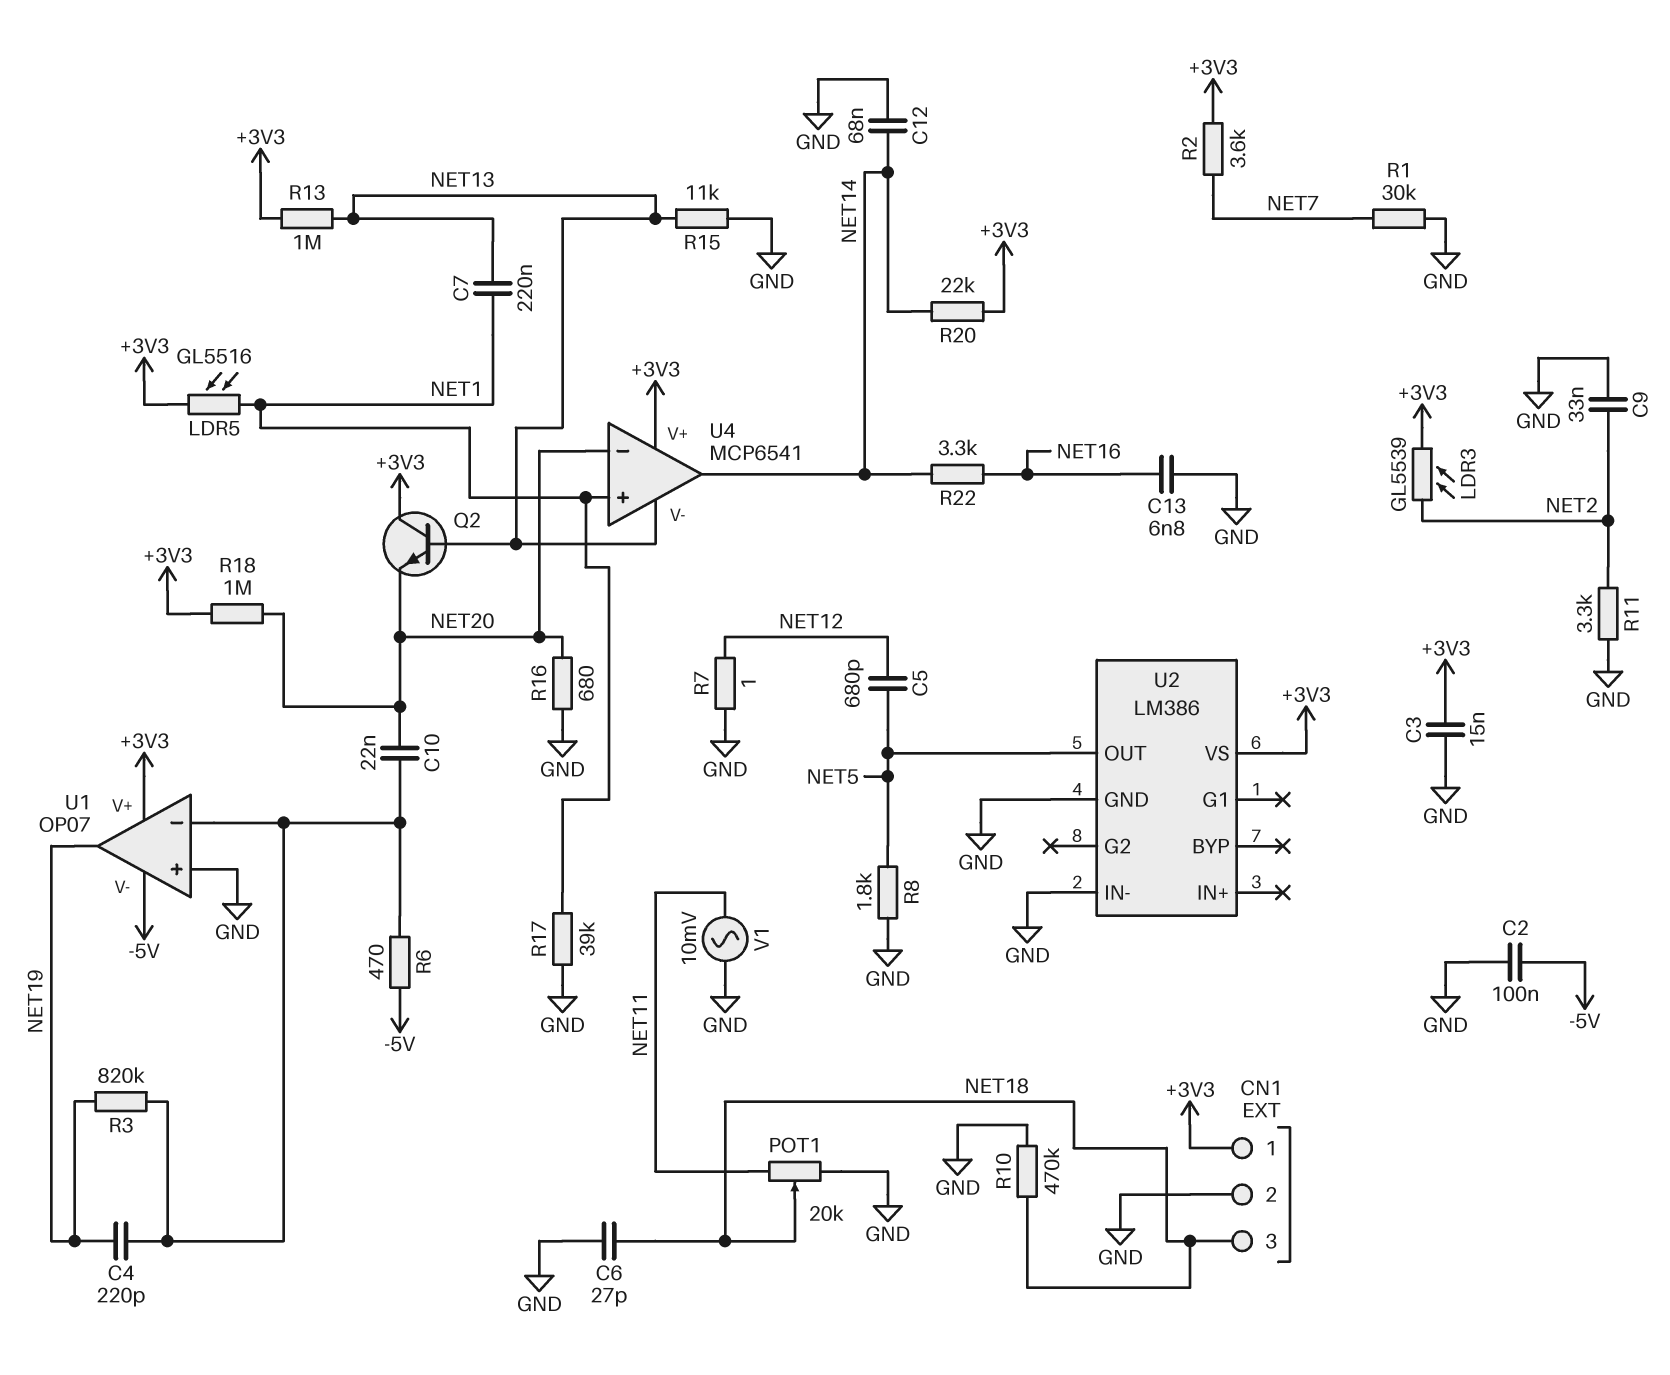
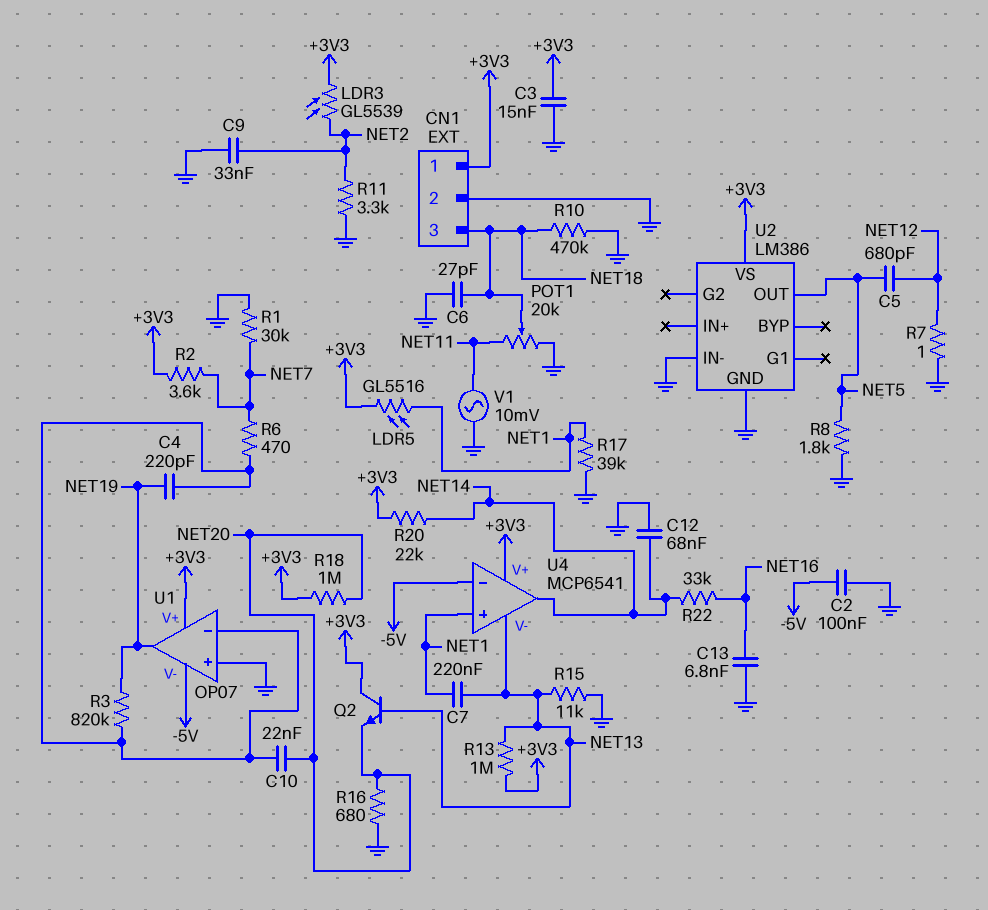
R6: 470 (-5V, U1/in-) -> 470 (NET7, U1/in-)
R22: 3.3k (NET14, NET16) -> 33k (NET14, NET16)
U4 pin in-: NET20 -> -5V

